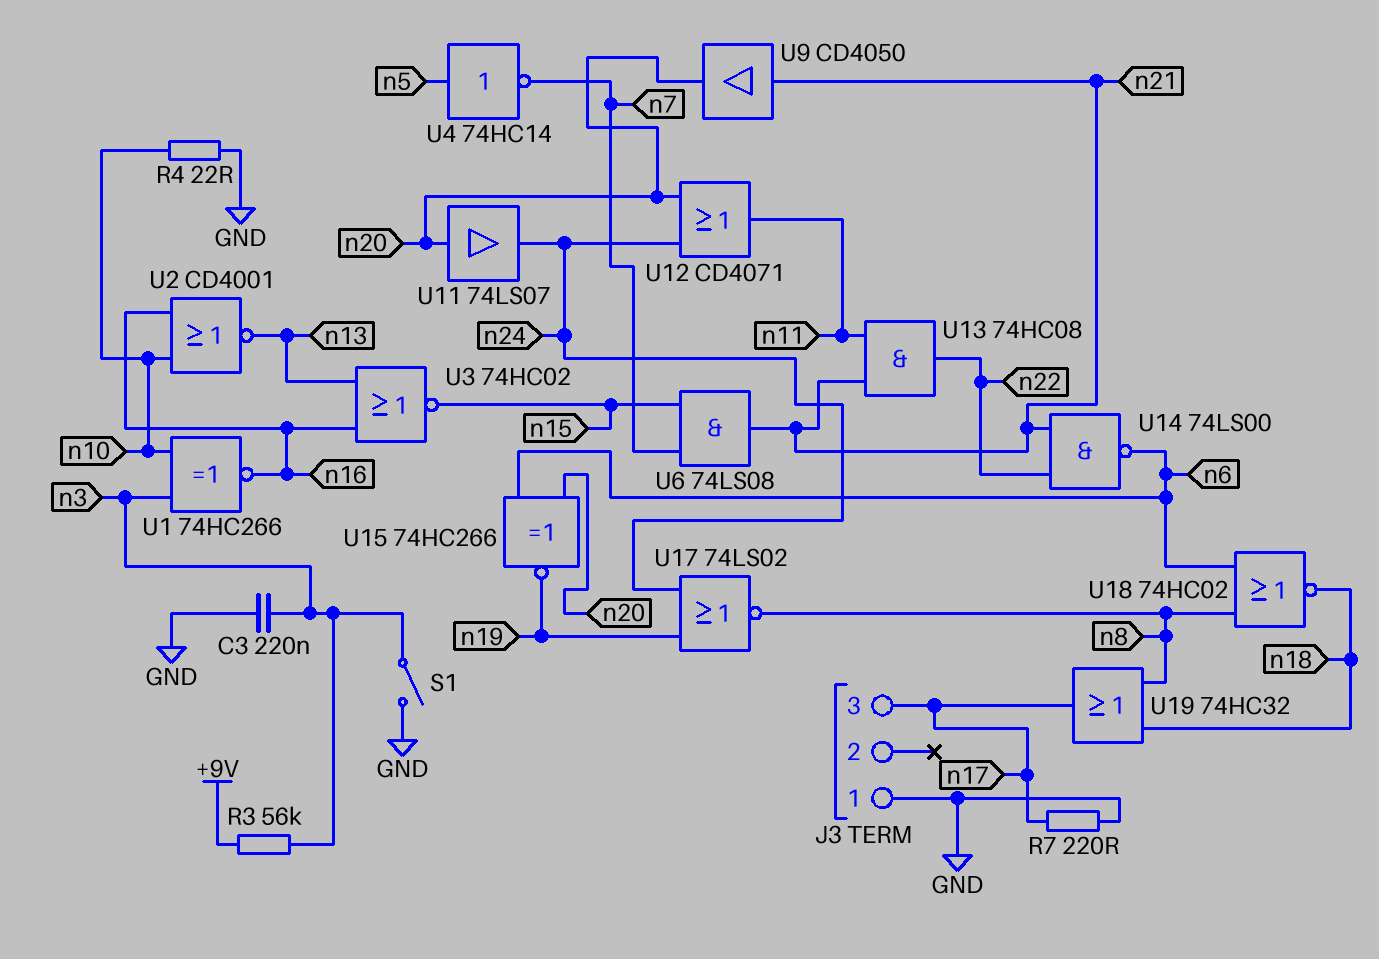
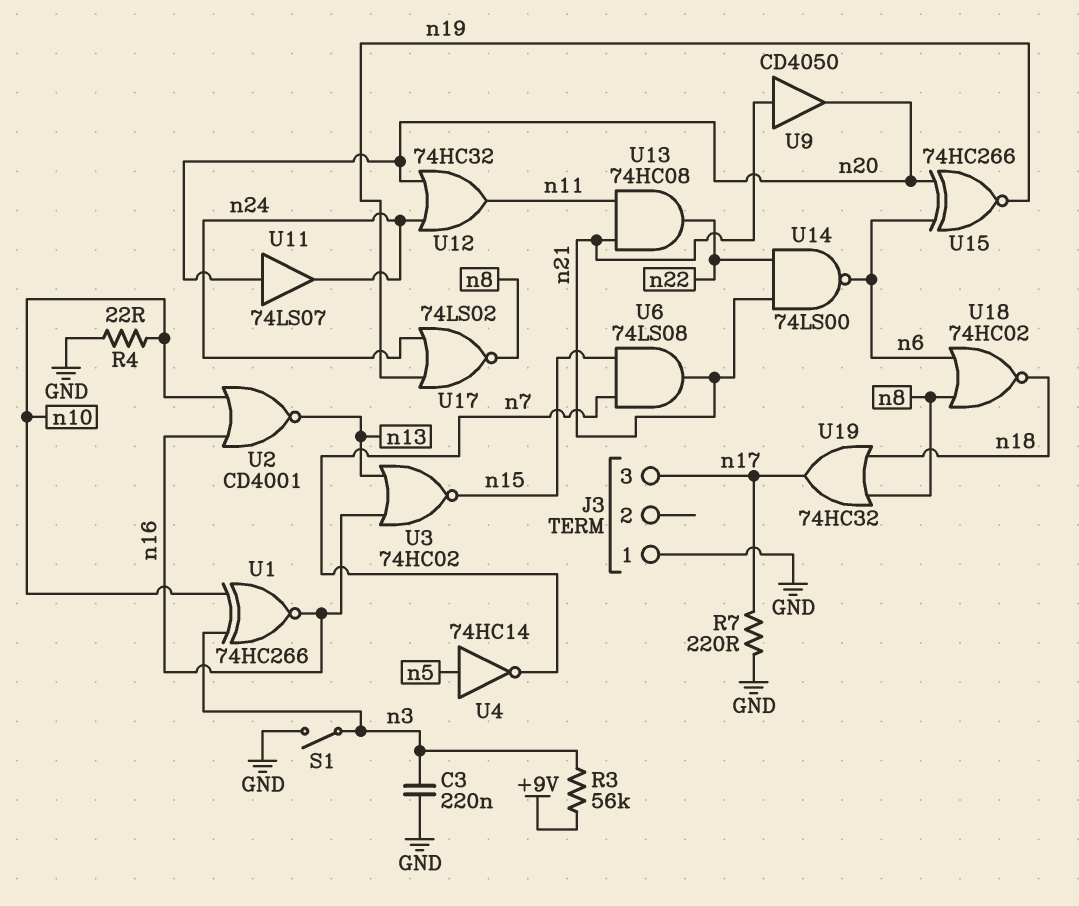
U12: OR CD4071 (in n20, in n24, out n11) -> OR 74HC32 (in n20, in n24, out n11)

